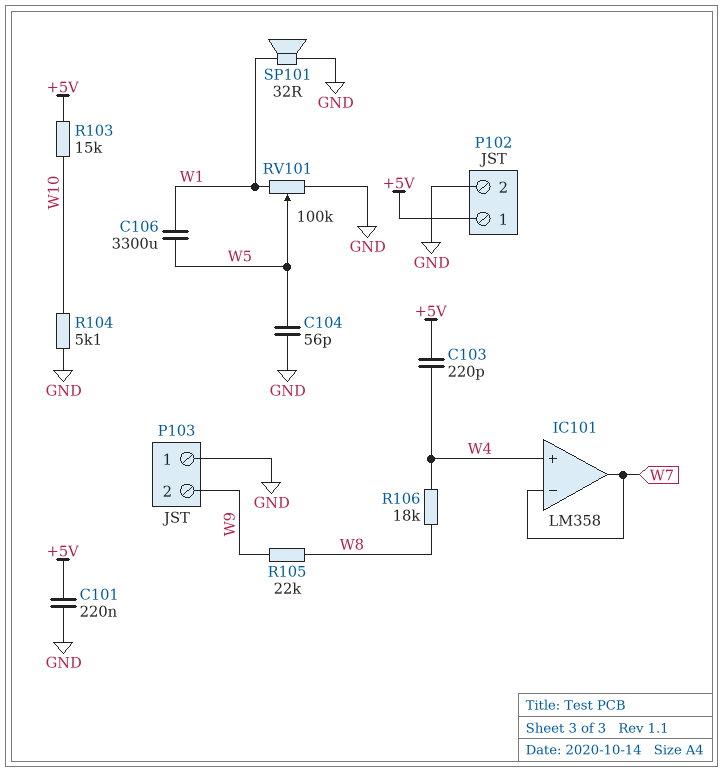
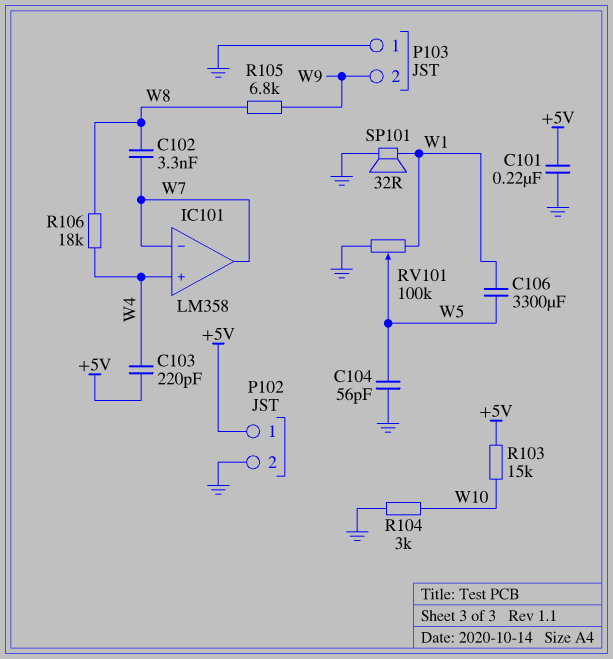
C102: none -> 3.3nF (W7, W8)
R104: 5.1k (GND, W10) -> 3k (GND, W10)
R105: 22k (W8, W9) -> 6.8k (W8, W9)

